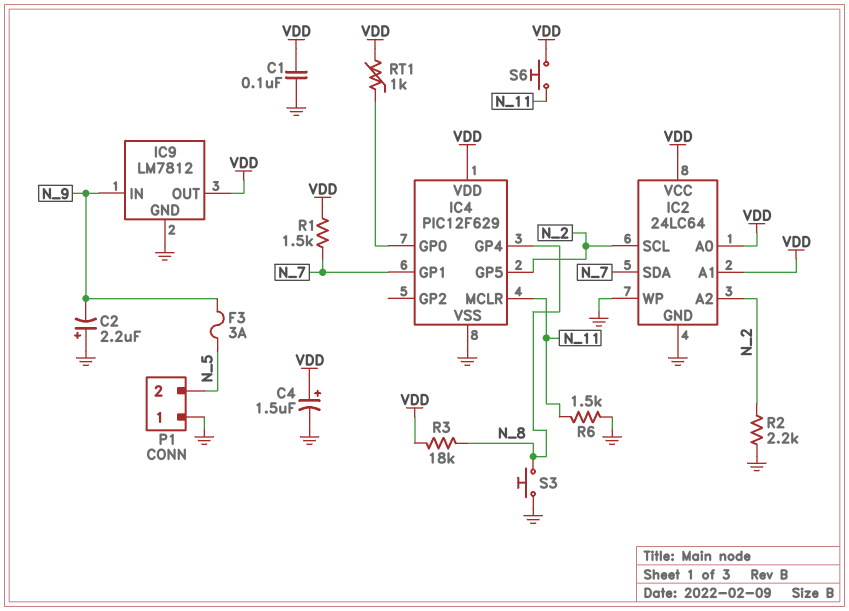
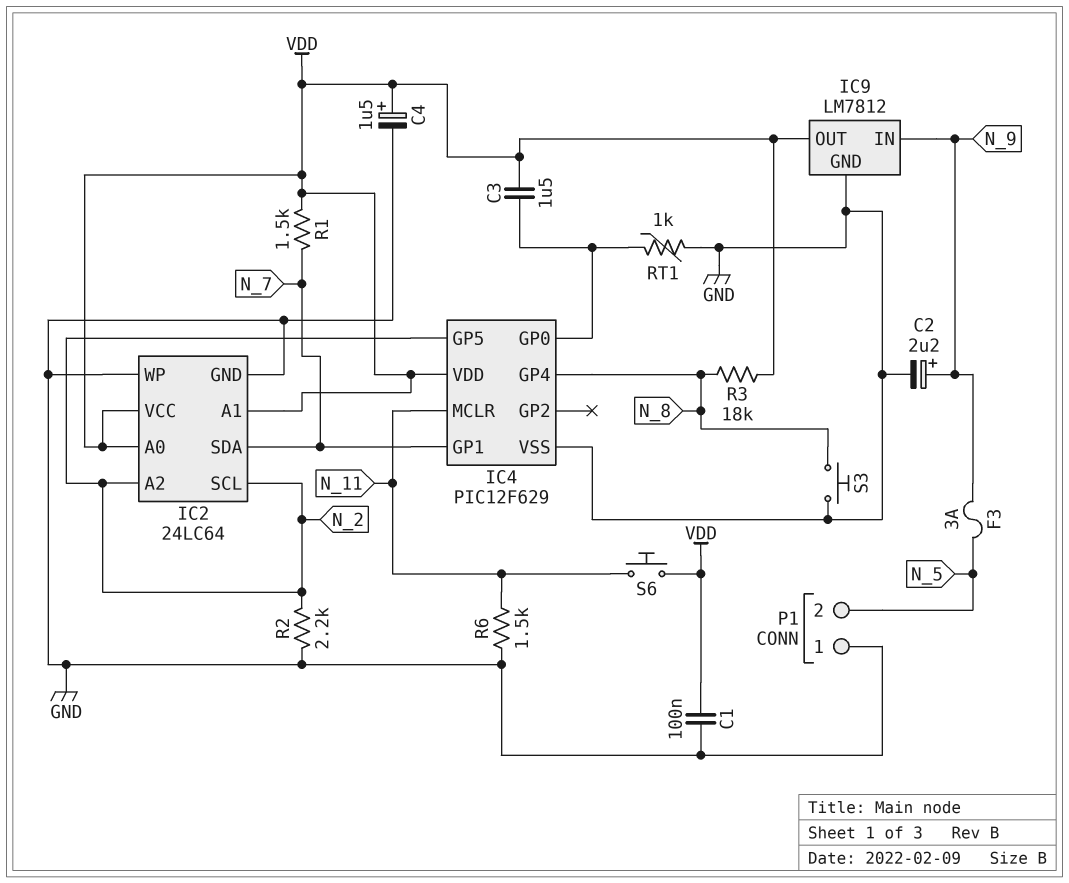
C2: 2.2uF (plus GND, minus N_9) -> 2.2uF (plus N_9, minus GND)
C3: none -> 1.5uF (IC4/GP0, VDD)
RT1: 1k (IC4/GP0, VDD) -> 1k (GND, IC4/GP0)

